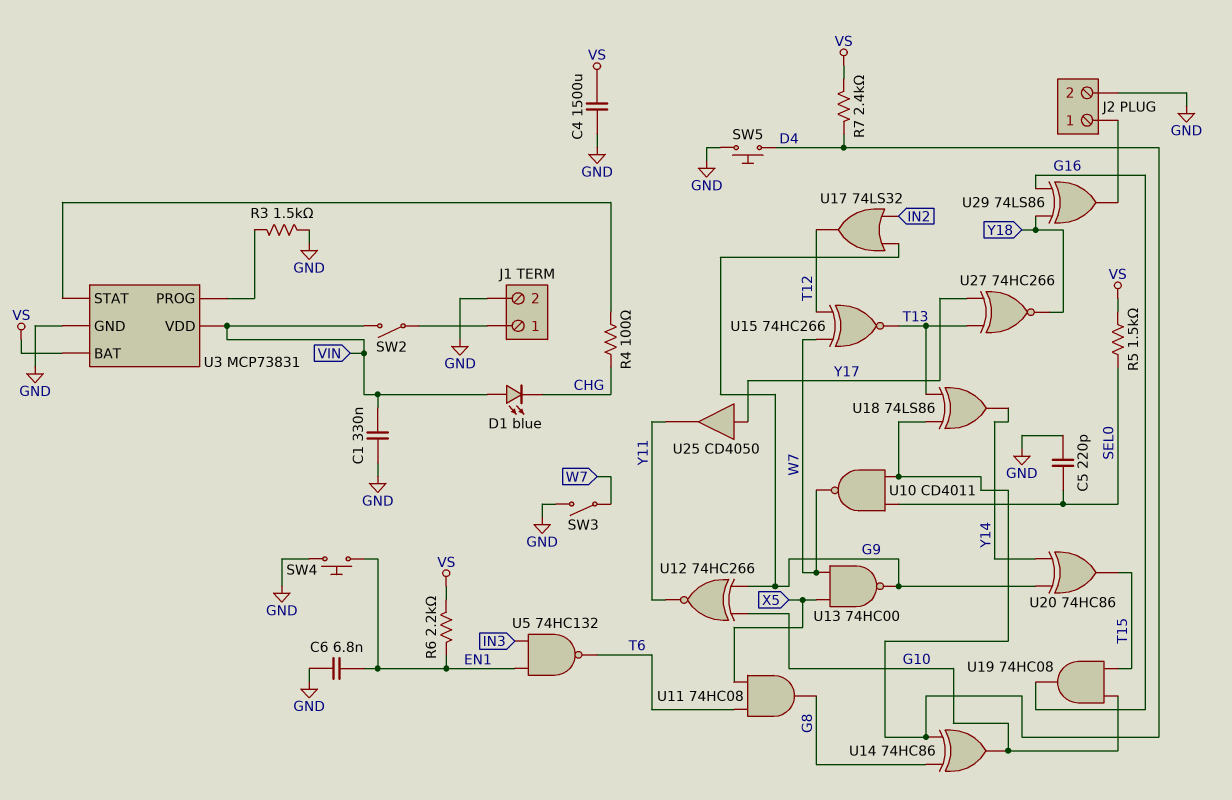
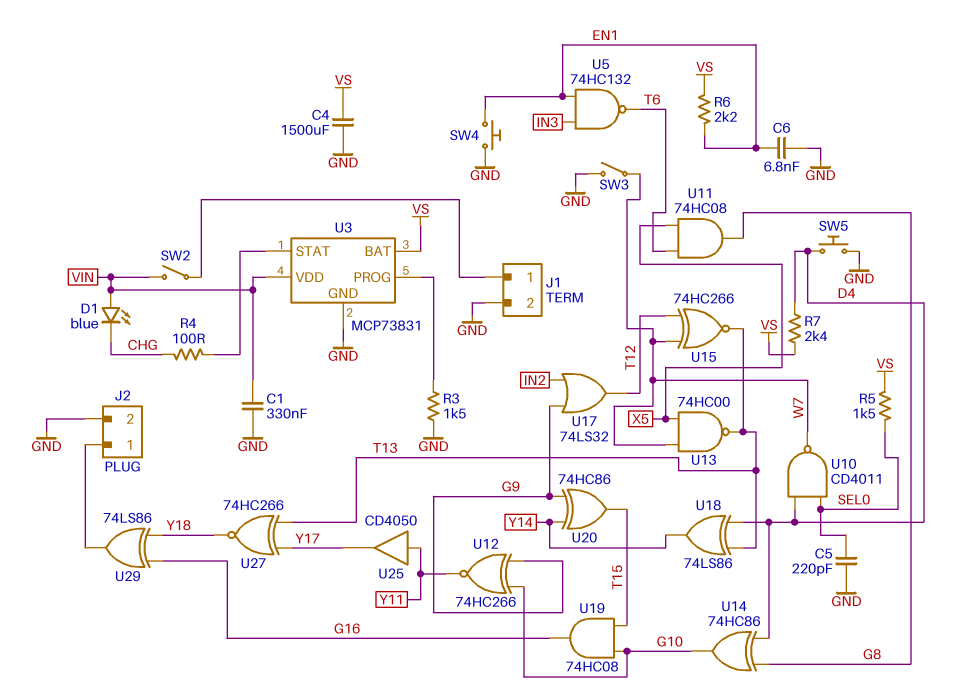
U13: NAND 74HC00 (in W7, in X5, out G9) -> NAND 74HC00 (in W7, in X5, out T13)
U25: buffer CD4050 (in Y17, out Y11) -> buffer CD4050 (in Y11, out Y17)

